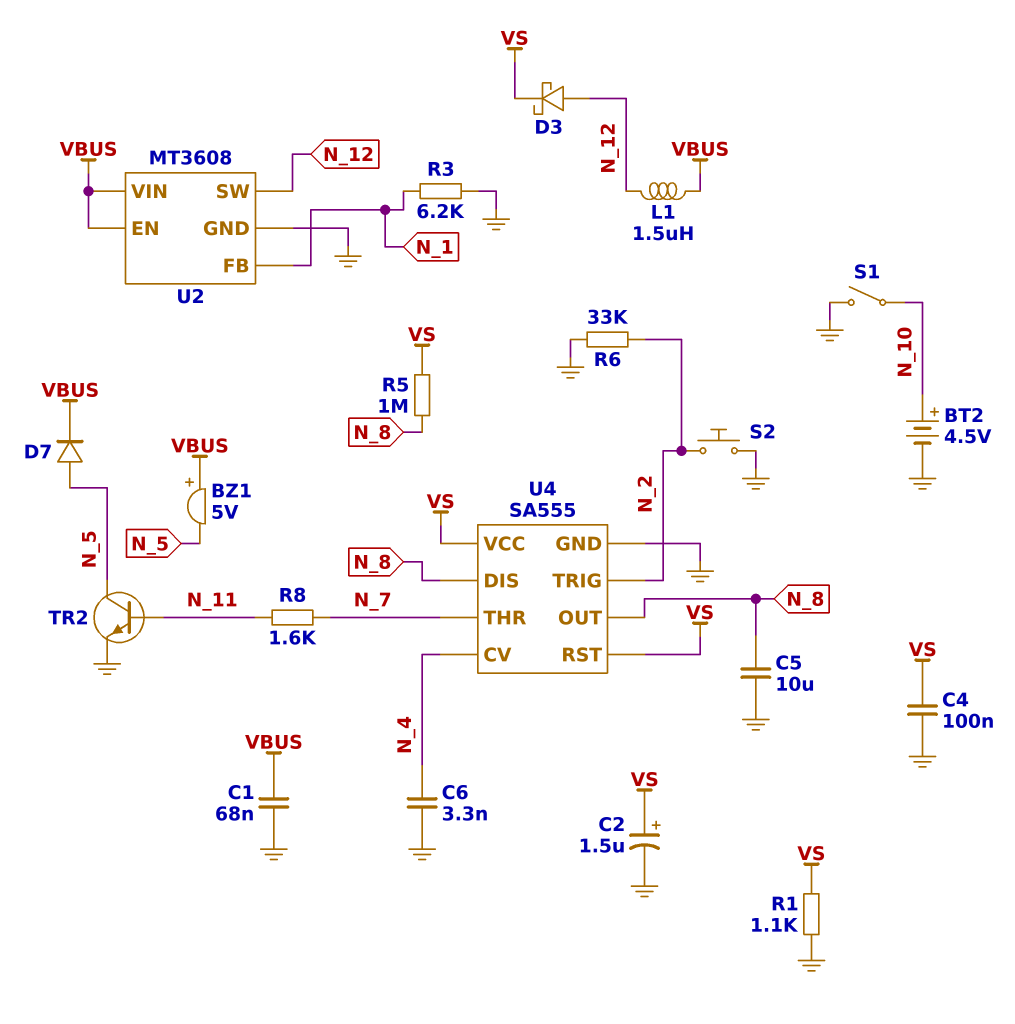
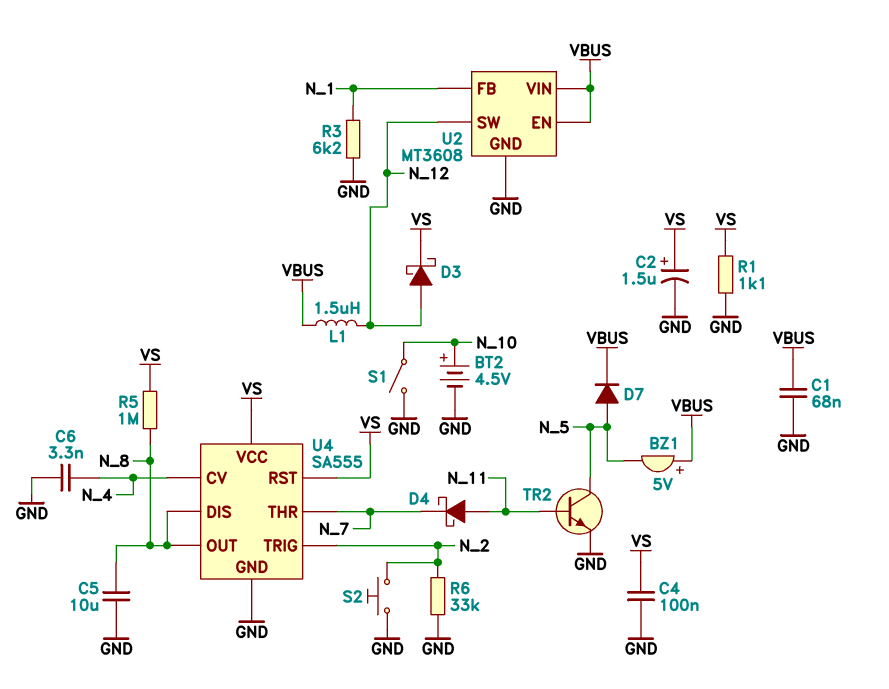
D4: none -> schottky (A N_11, K N_7)
R8: 1.6k (N_7, N_11) -> none

